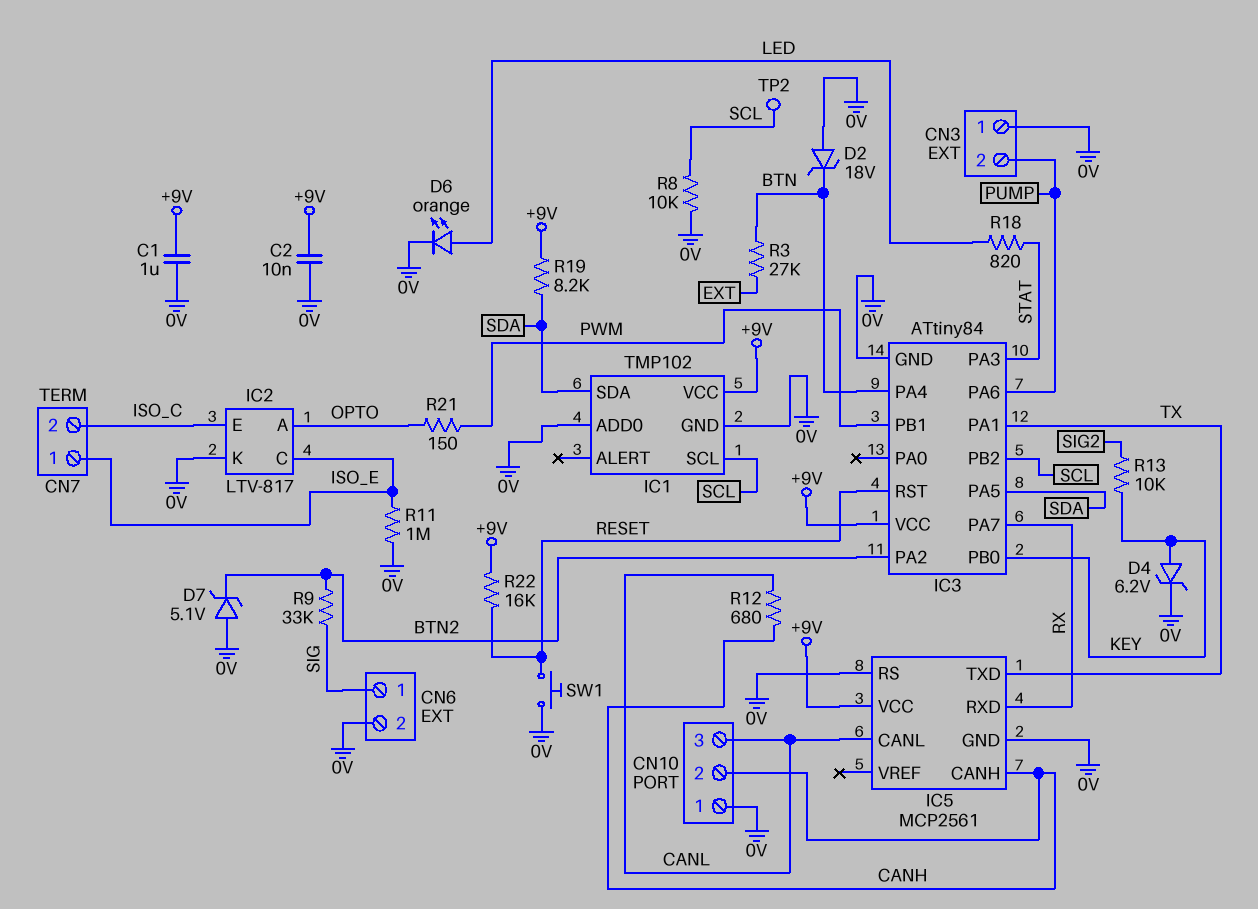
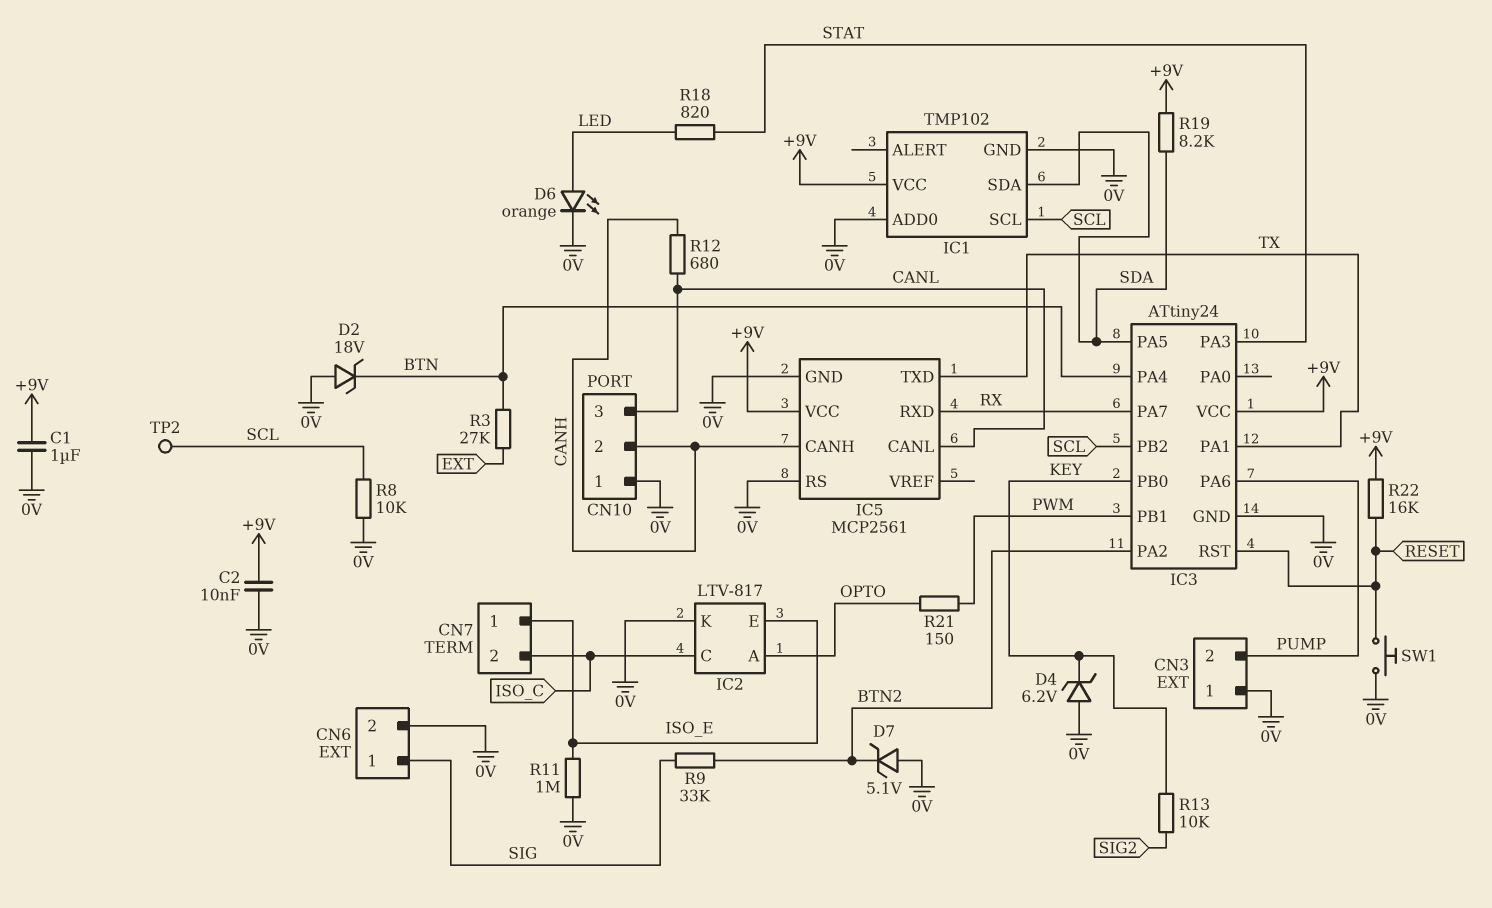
D4: zener 6.2V (A KEY, K 0V) -> zener 6.2V (A 0V, K KEY)
IC2 pin C: ISO_E -> ISO_C
IC2 pin E: ISO_C -> ISO_E
IC3: ATtiny84 -> ATtiny24

